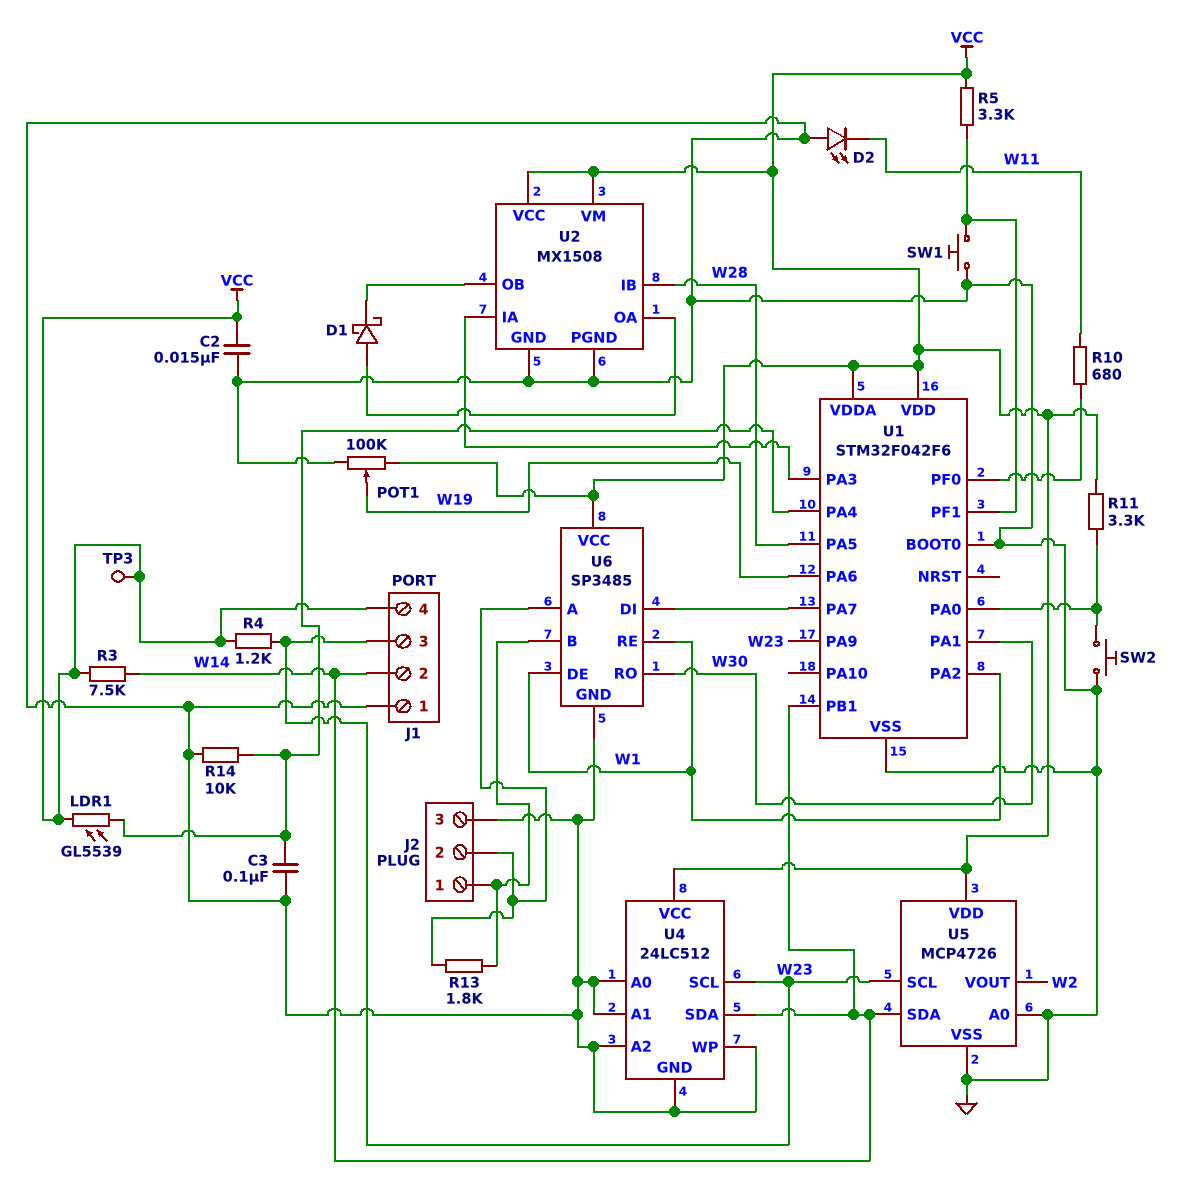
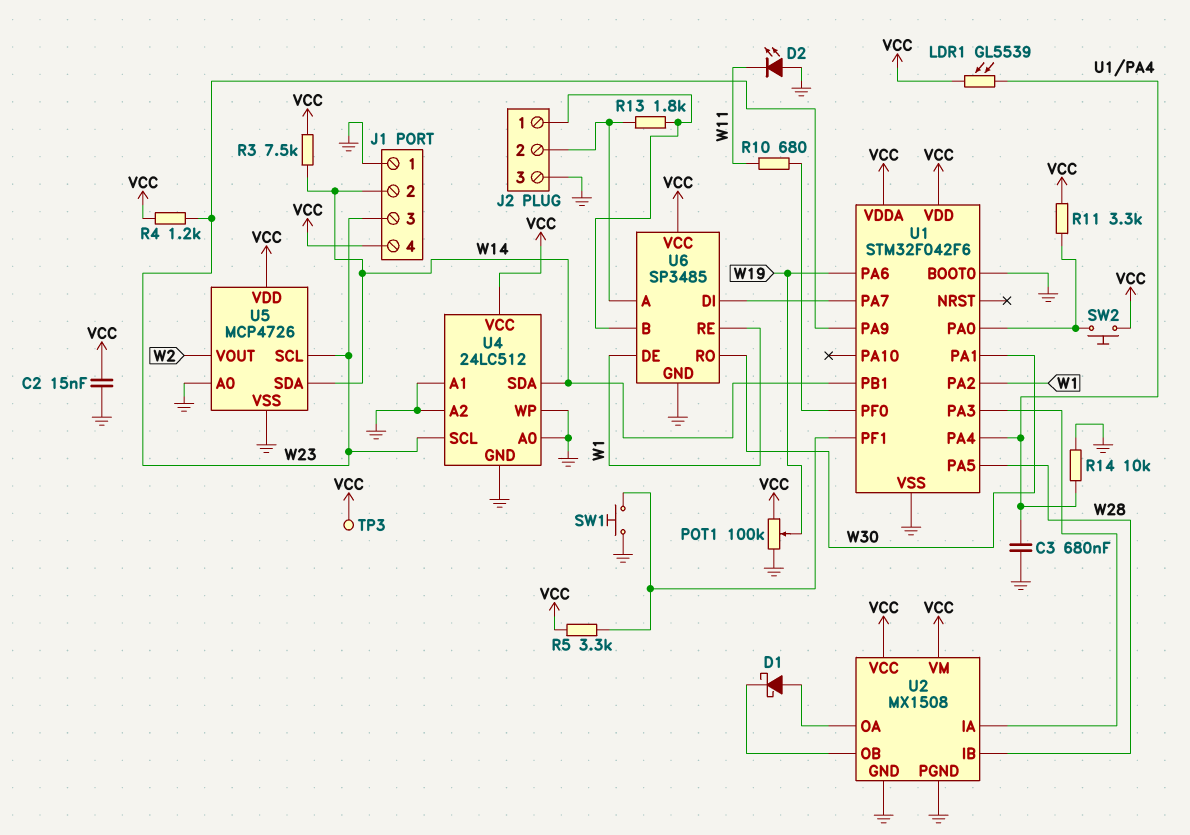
C3: 100nF (GND, U1/PA4) -> 680nF (GND, U1/PA4)
SW2: button (GND, U1/PA0) -> button (U1/PA0, VCC)

